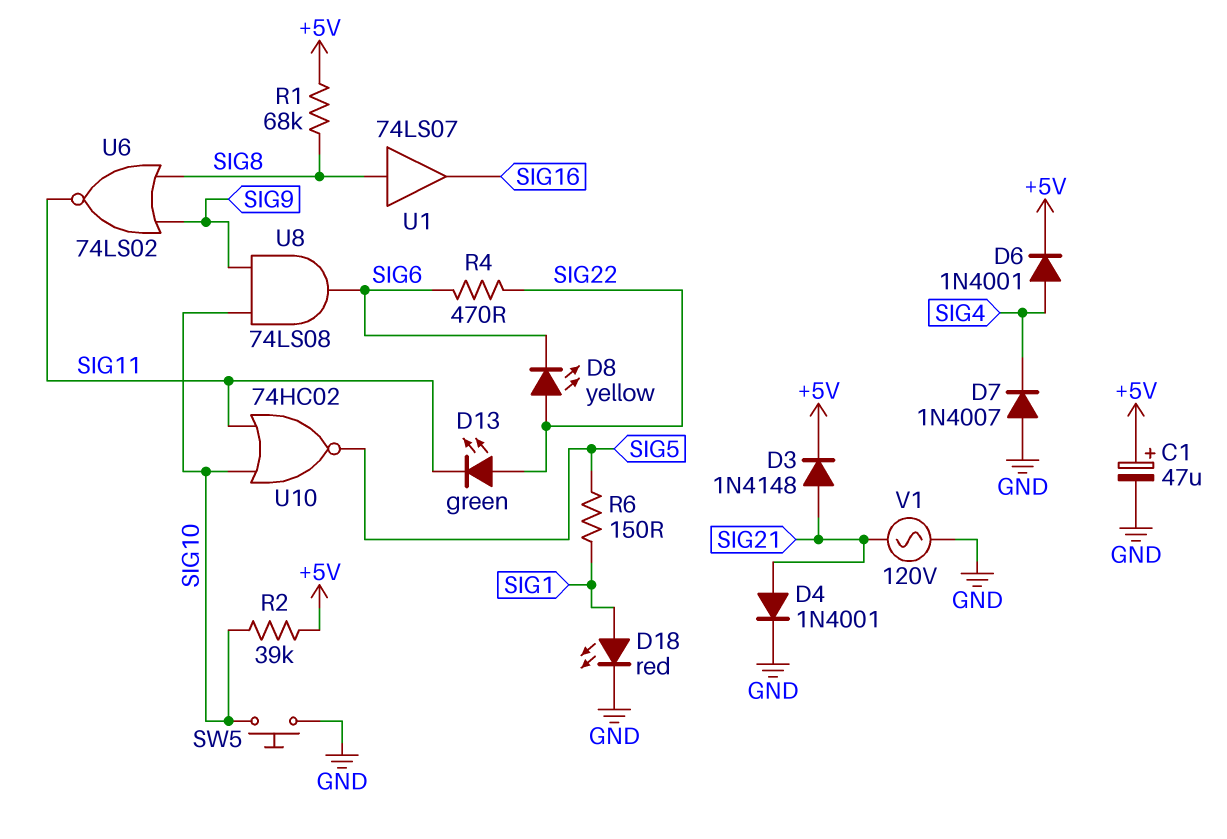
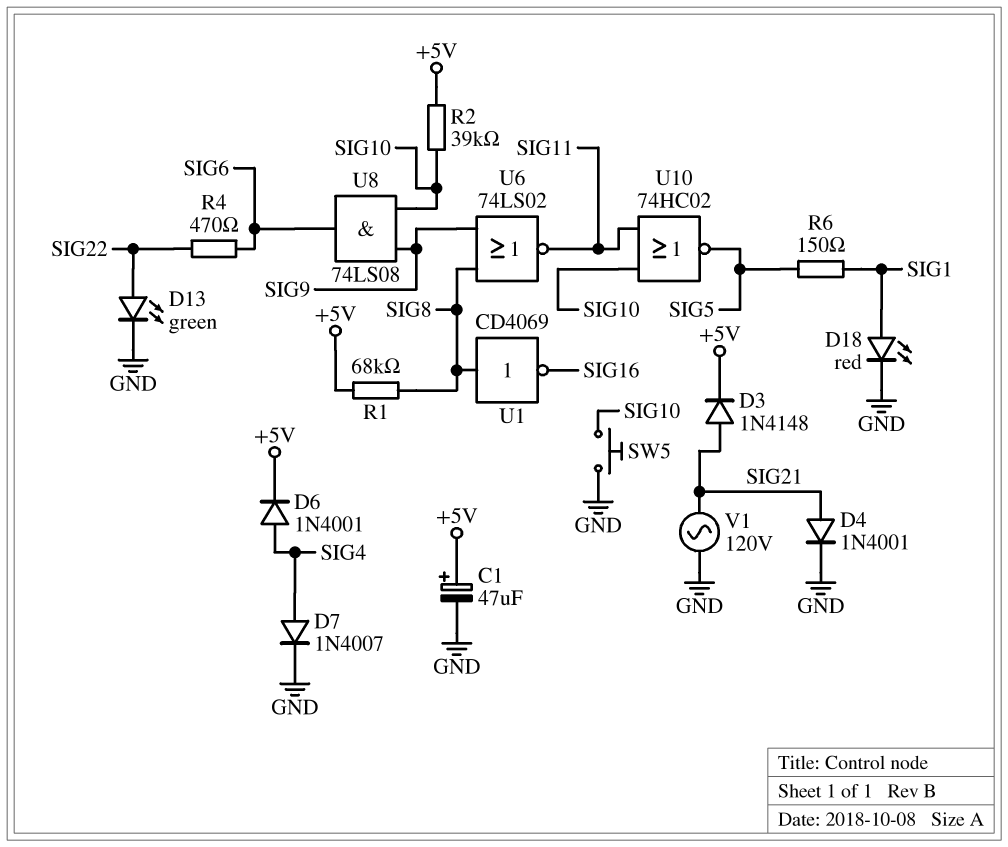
D7: diode 1N4007 (A GND, K SIG4) -> diode 1N4007 (A SIG4, K GND)
D8: LED yellow (A SIG22, K SIG6) -> none
D13: LED green (A SIG22, K SIG11) -> LED green (A SIG22, K GND)
U1: buffer 74LS07 (in SIG8, out SIG16) -> NOT CD4069 (in SIG8, out SIG16)

